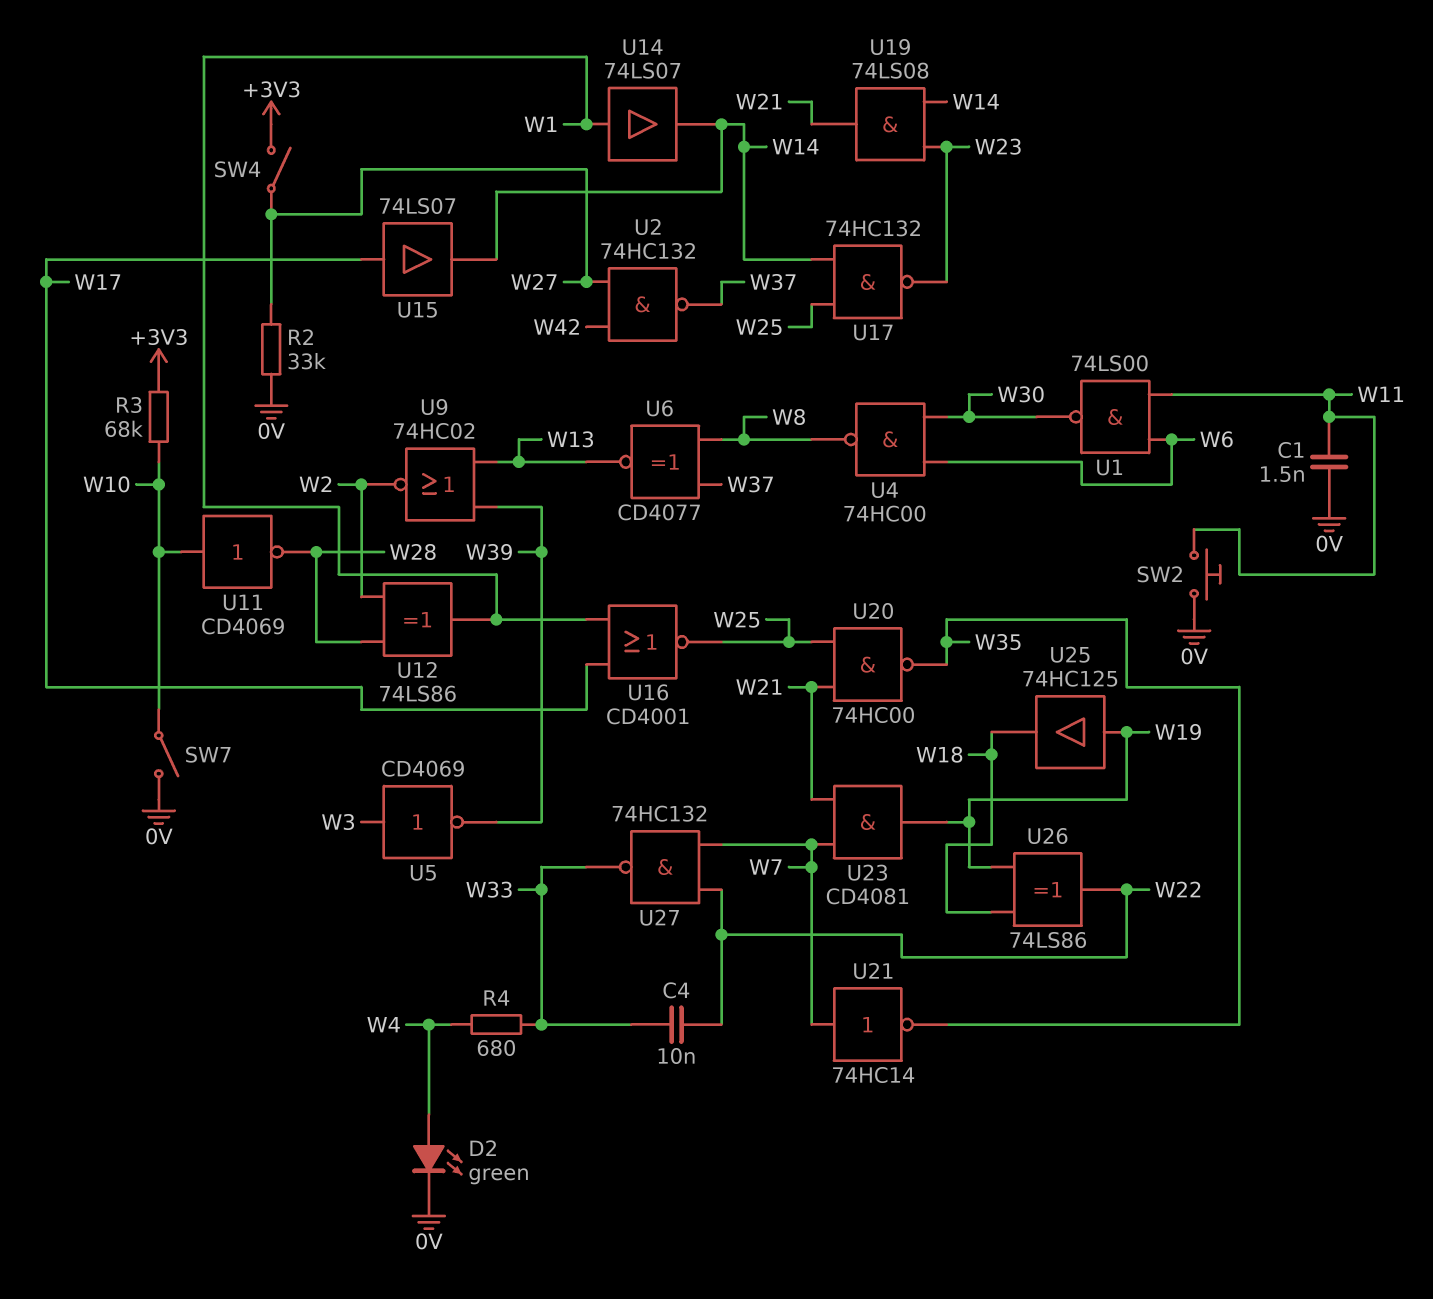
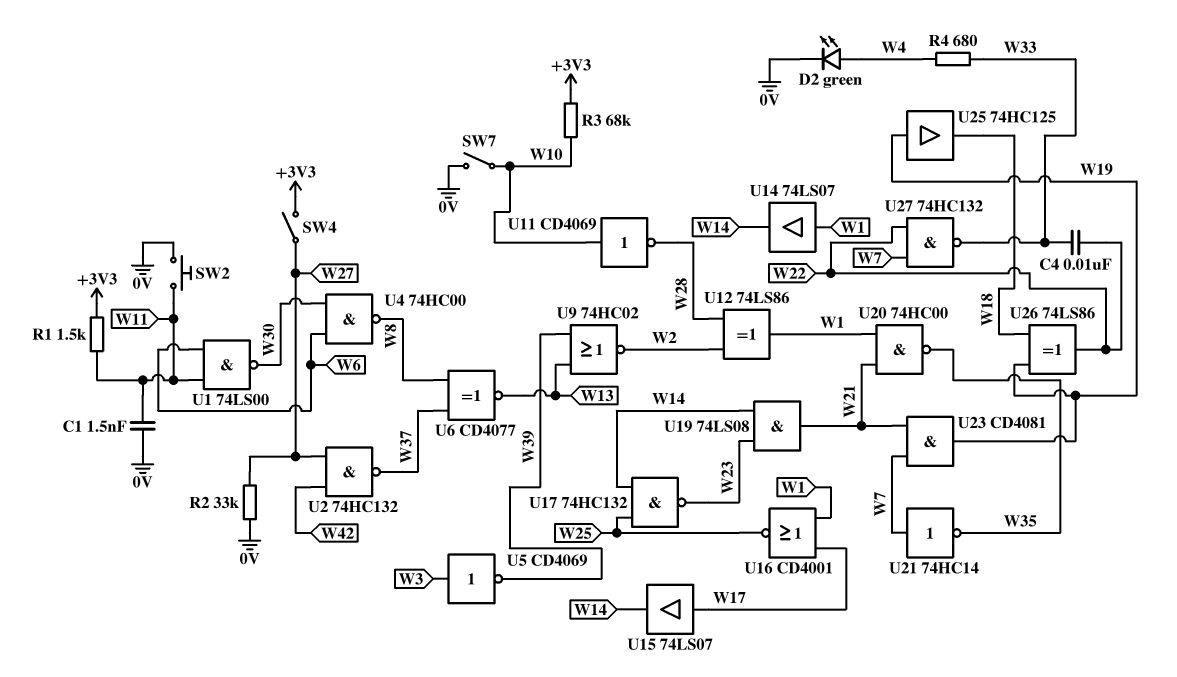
R1: none -> 1.5k (+3V3, W11)
U20: NAND 74HC00 (in W21, in W25, out W35) -> NAND 74HC00 (in W1, in W21, out W35)

